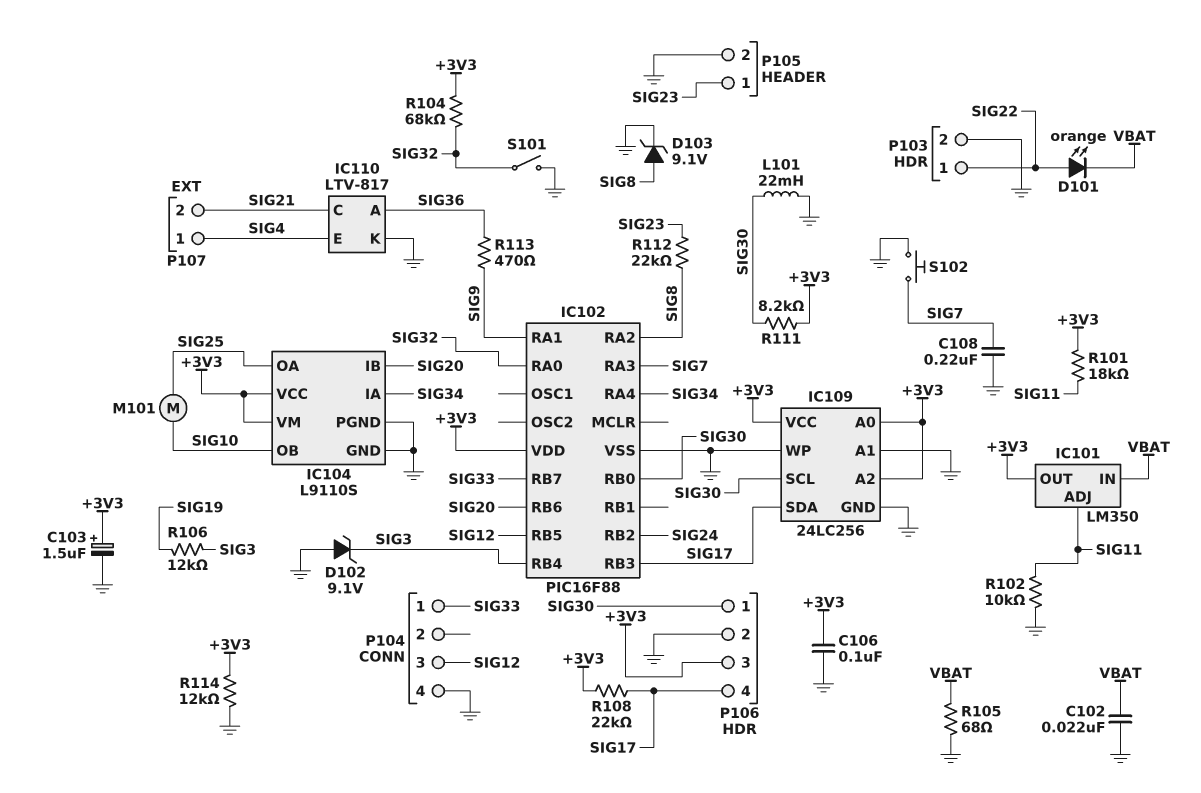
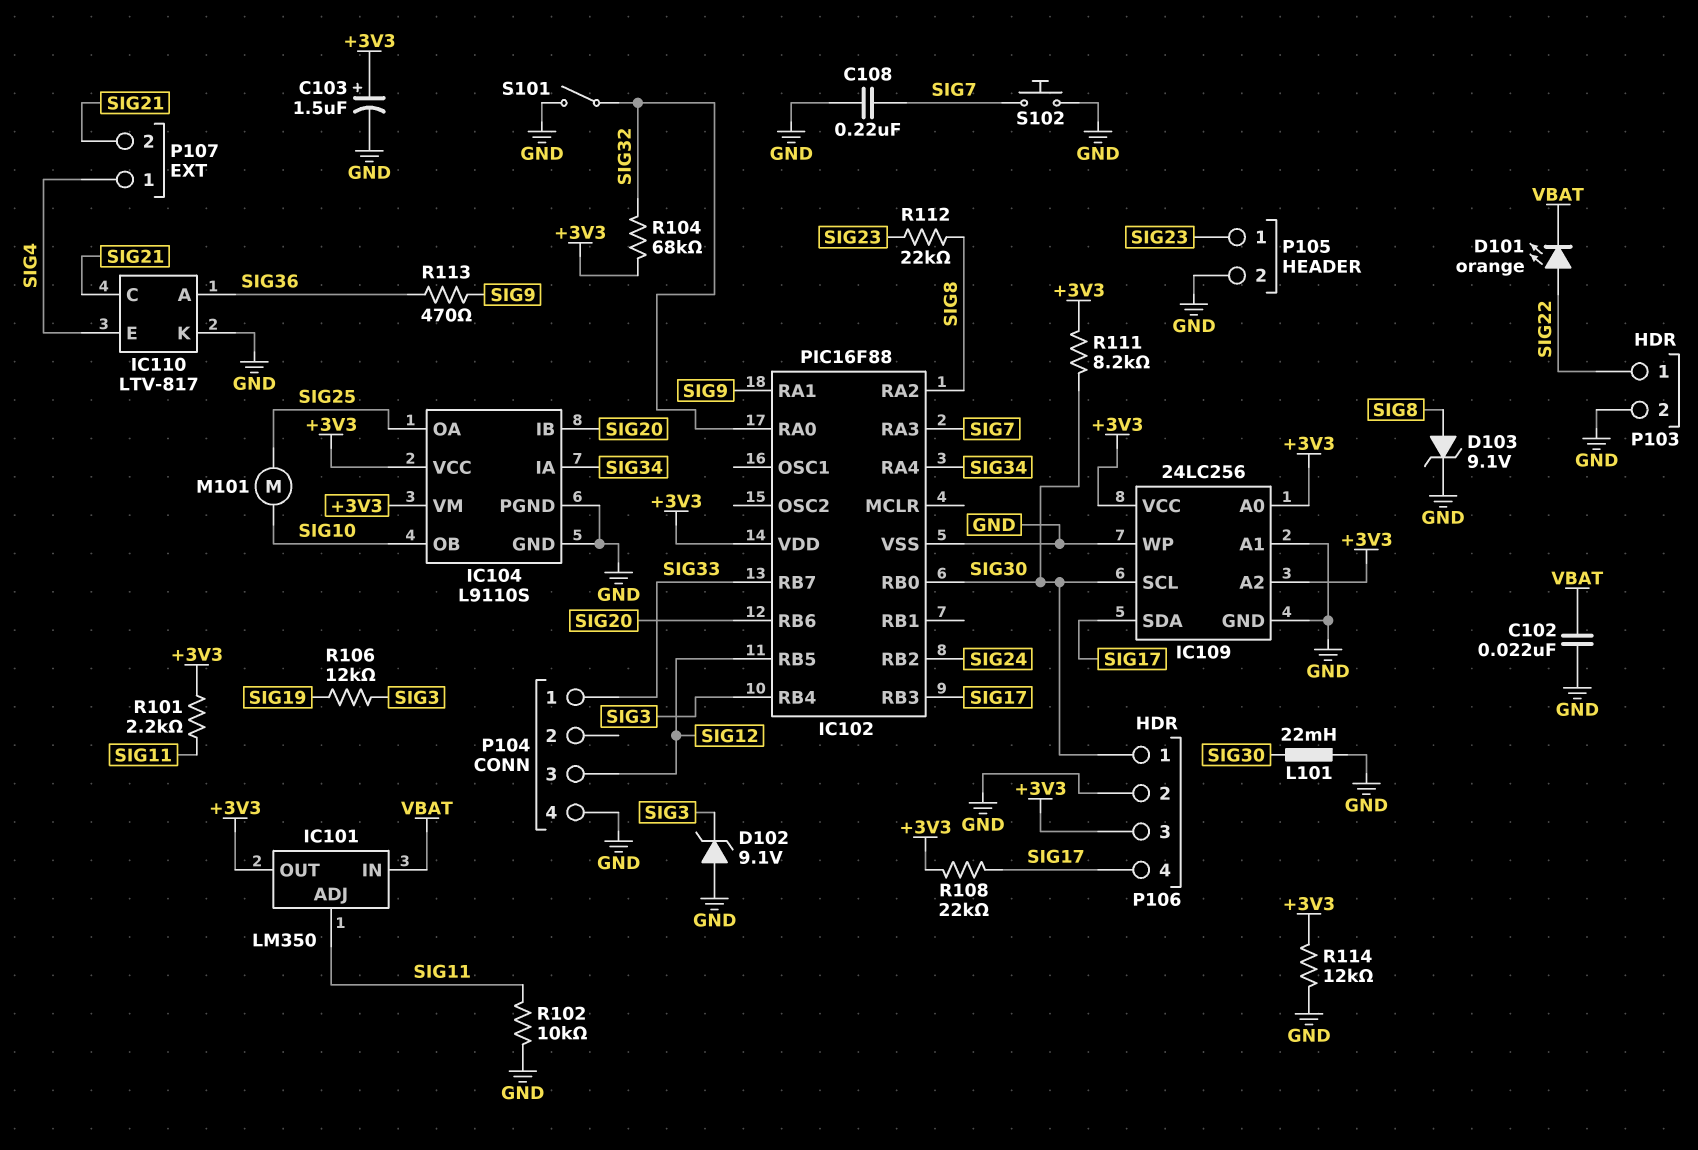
C106: 100nF (+3V3, GND) -> none
R101: 18k (+3V3, SIG11) -> 2.2k (+3V3, SIG11)
R105: 68 (GND, VBAT) -> none

